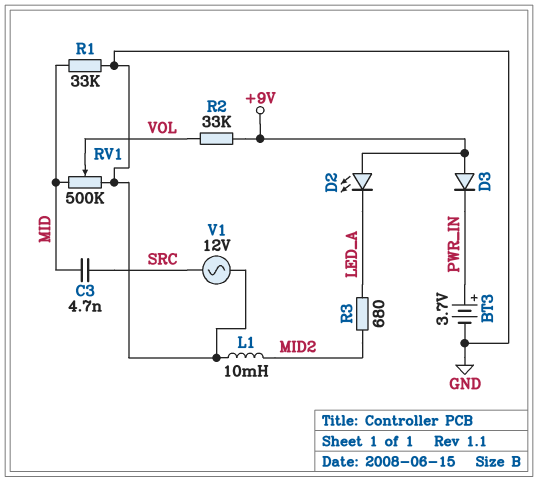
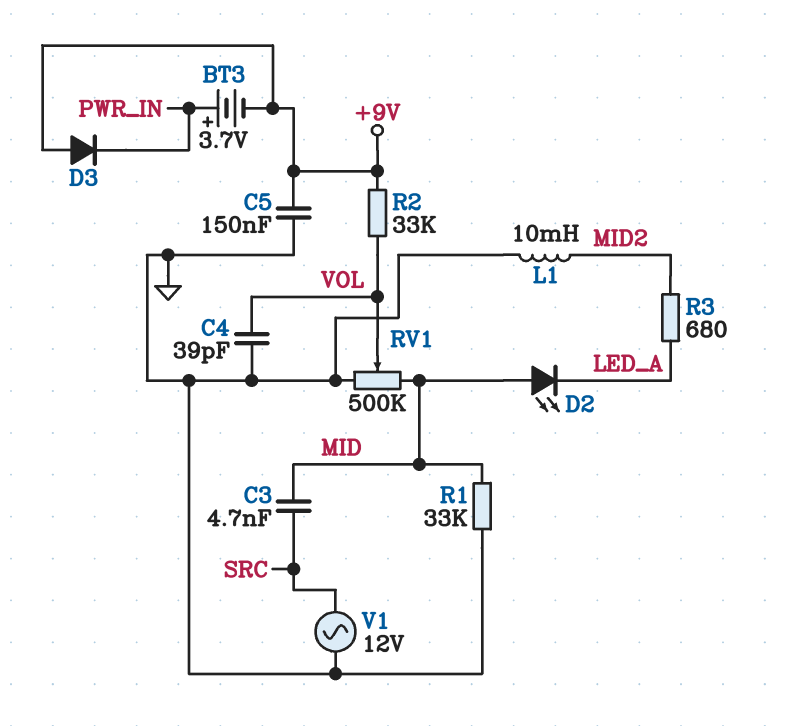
BT3: 3.7V (plus PWR_IN, minus GND) -> 3.7V (plus PWR_IN, minus +9V)
C4: none -> 39pF (GND, VOL)
C5: none -> 150nF (+9V, GND)
D2: LED (A +9V, K LED_A) -> LED (A MID, K LED_A)

